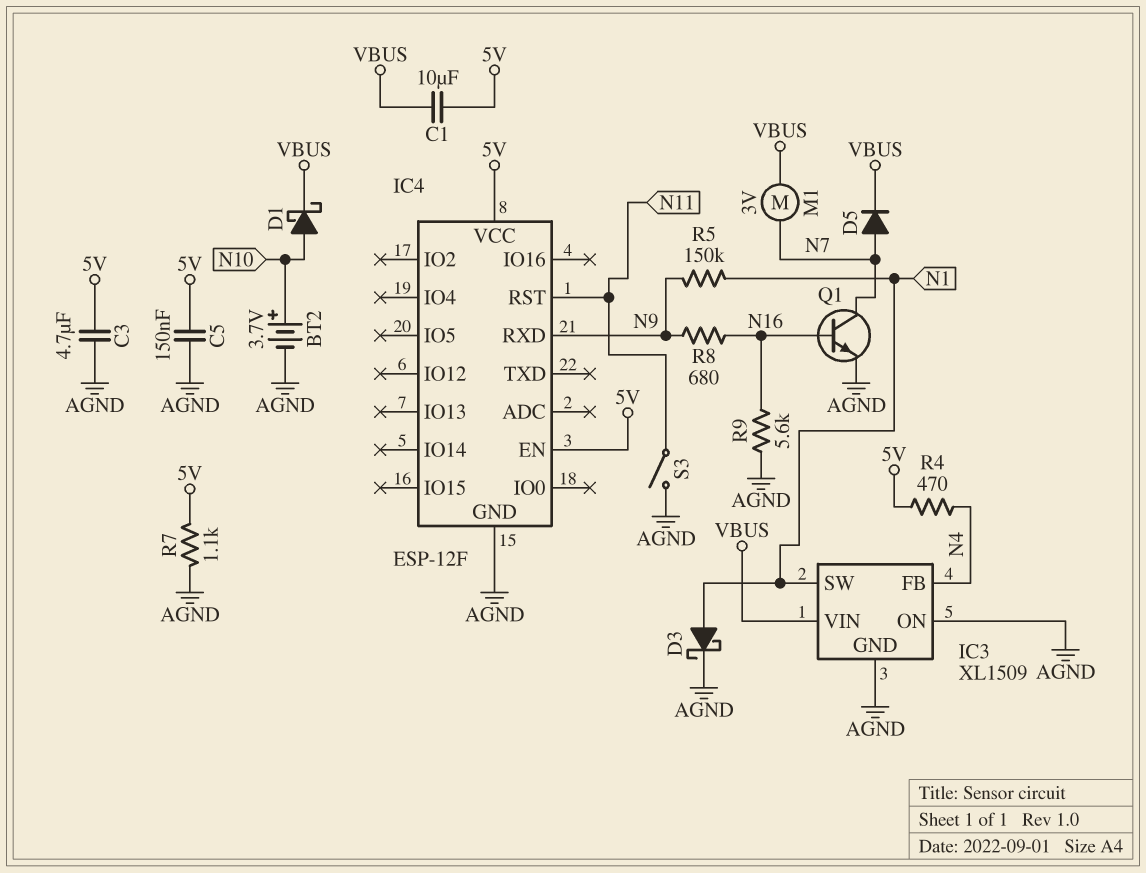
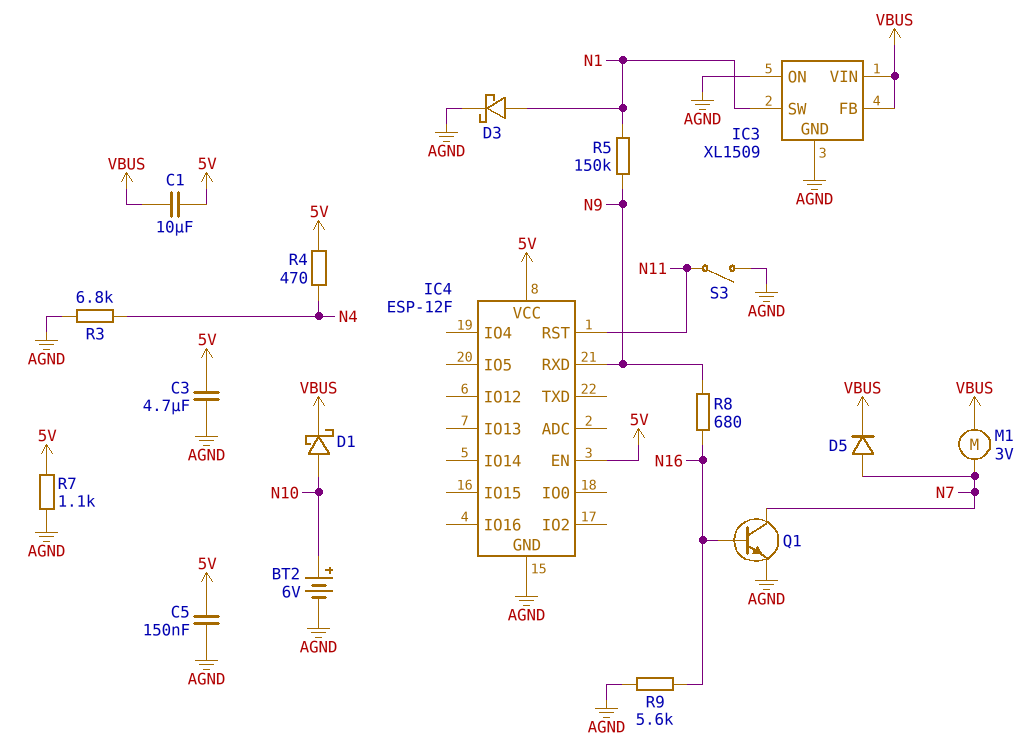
BT2: 3.7V (plus N10, minus AGND) -> 6V (plus N10, minus AGND)
IC3 pin FB: N4 -> VBUS
R3: none -> 6.8k (AGND, N4)

